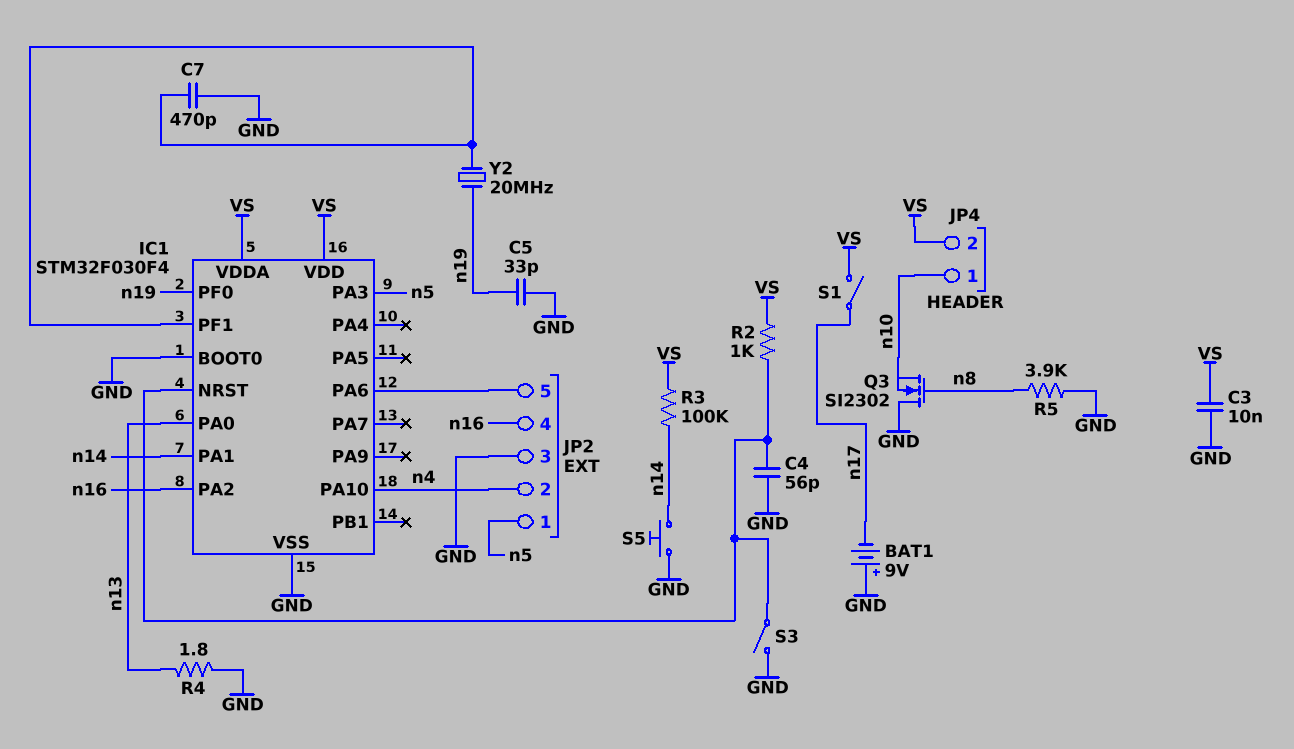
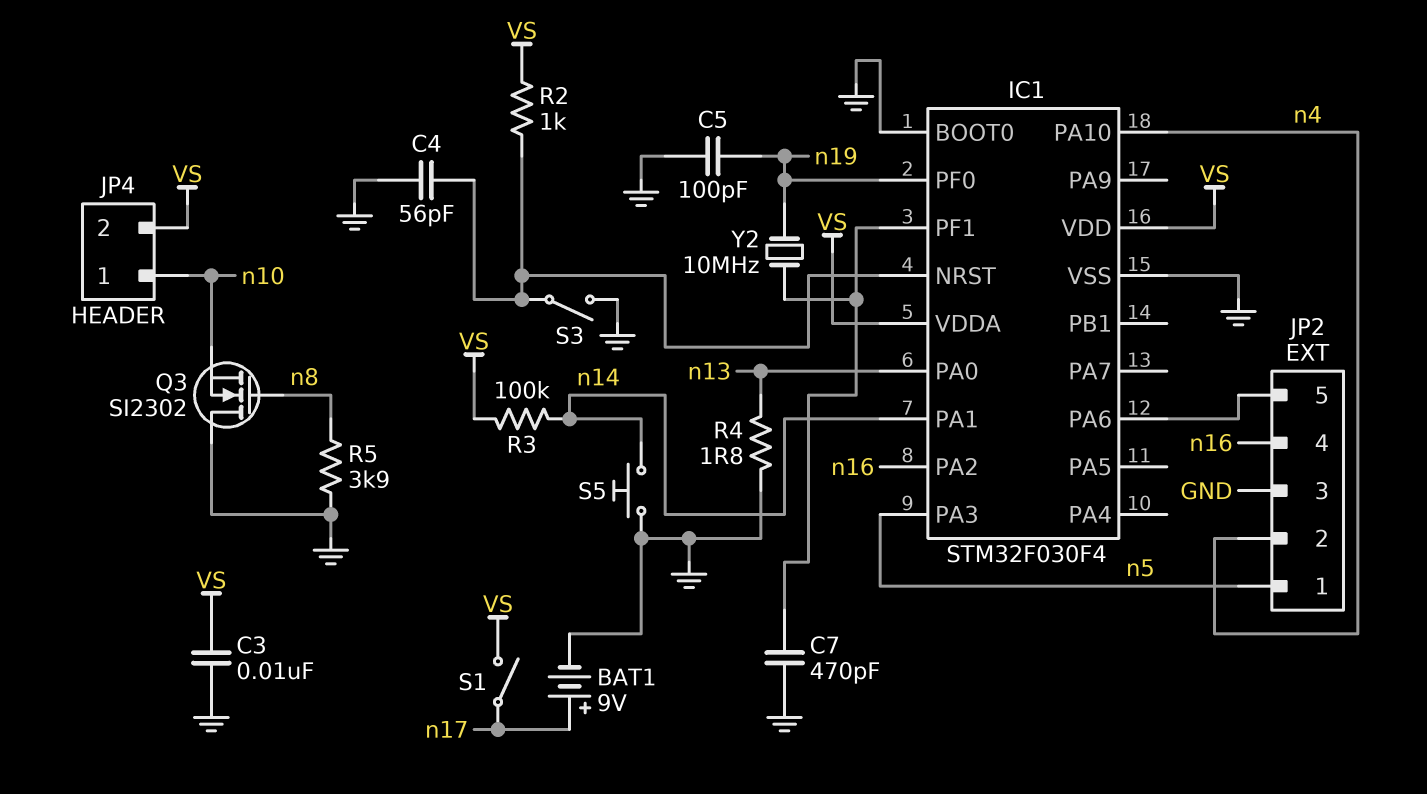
BAT1: 9V (plus GND, minus n17) -> 9V (plus n17, minus GND)
C5: 33pF (GND, n19) -> 100pF (GND, n19)
Y2: 20MHz (IC1/PF1, n19) -> 10MHz (IC1/PF1, n19)

